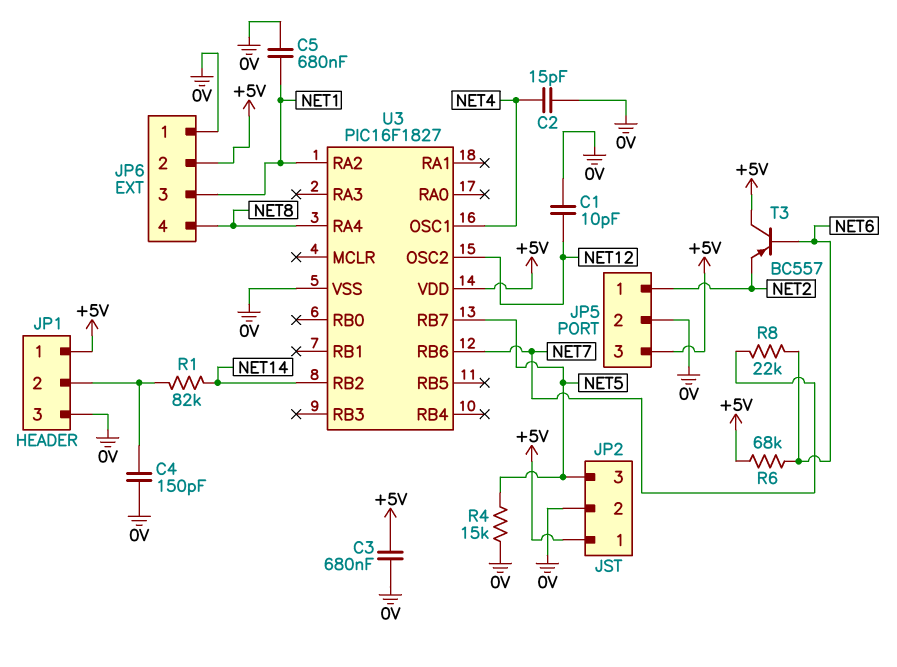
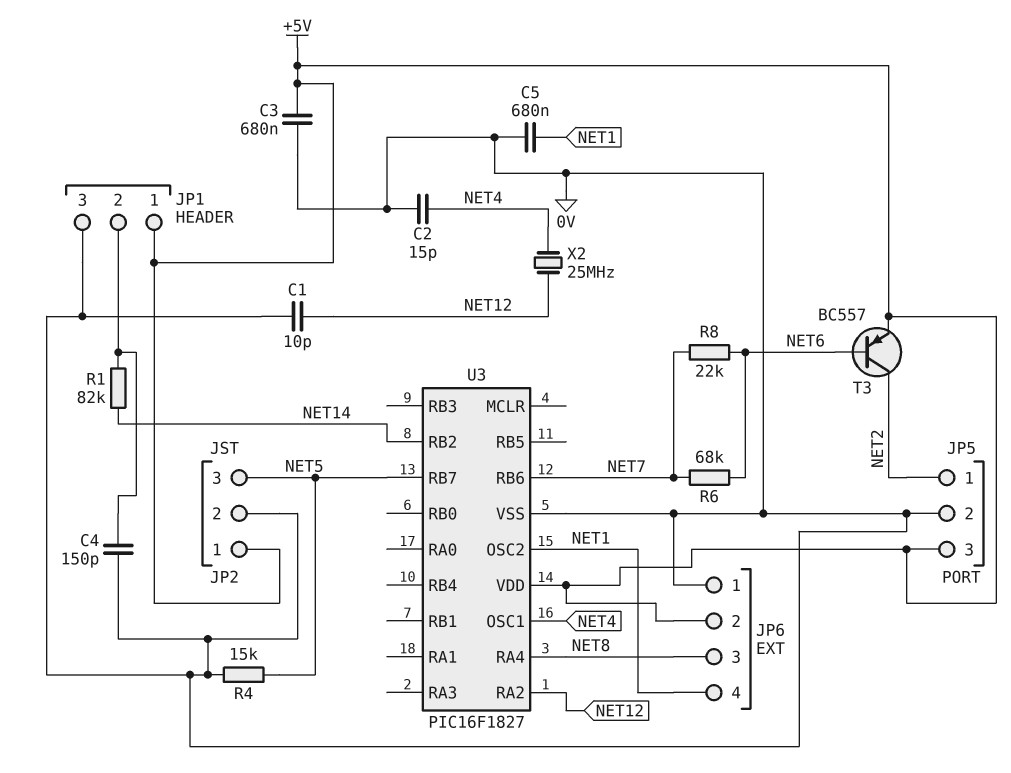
JP6 pin 3: NET1 -> NET8
JP6 pin 4: NET8 -> NET1
R6: 68k (+5V, NET6) -> 68k (NET6, NET7)
T3: PNP BC557 (B NET6, C +5V, E NET2) -> PNP BC557 (B NET6, C NET2, E +5V)
U3 pin OSC2: NET12 -> NET1
U3 pin RA2: NET1 -> NET12
X2: none -> 25MHz (NET4, NET12)

